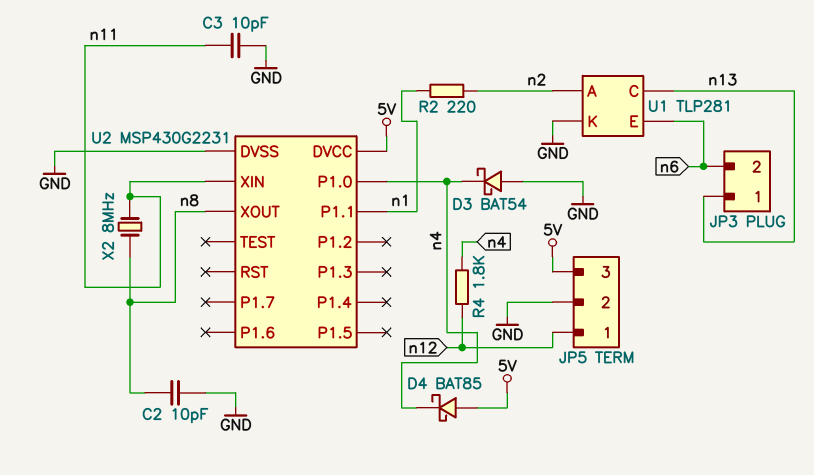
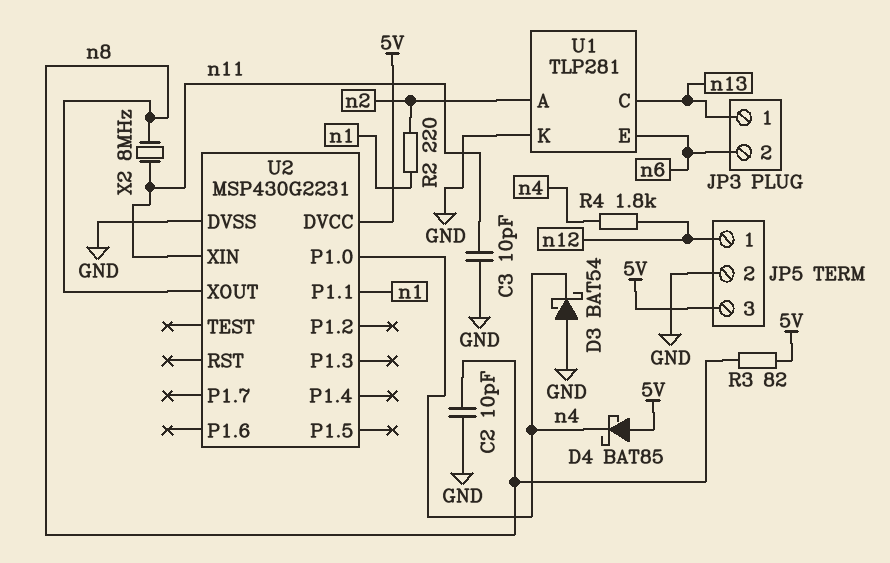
R3: none -> 82 (5V, n8)

